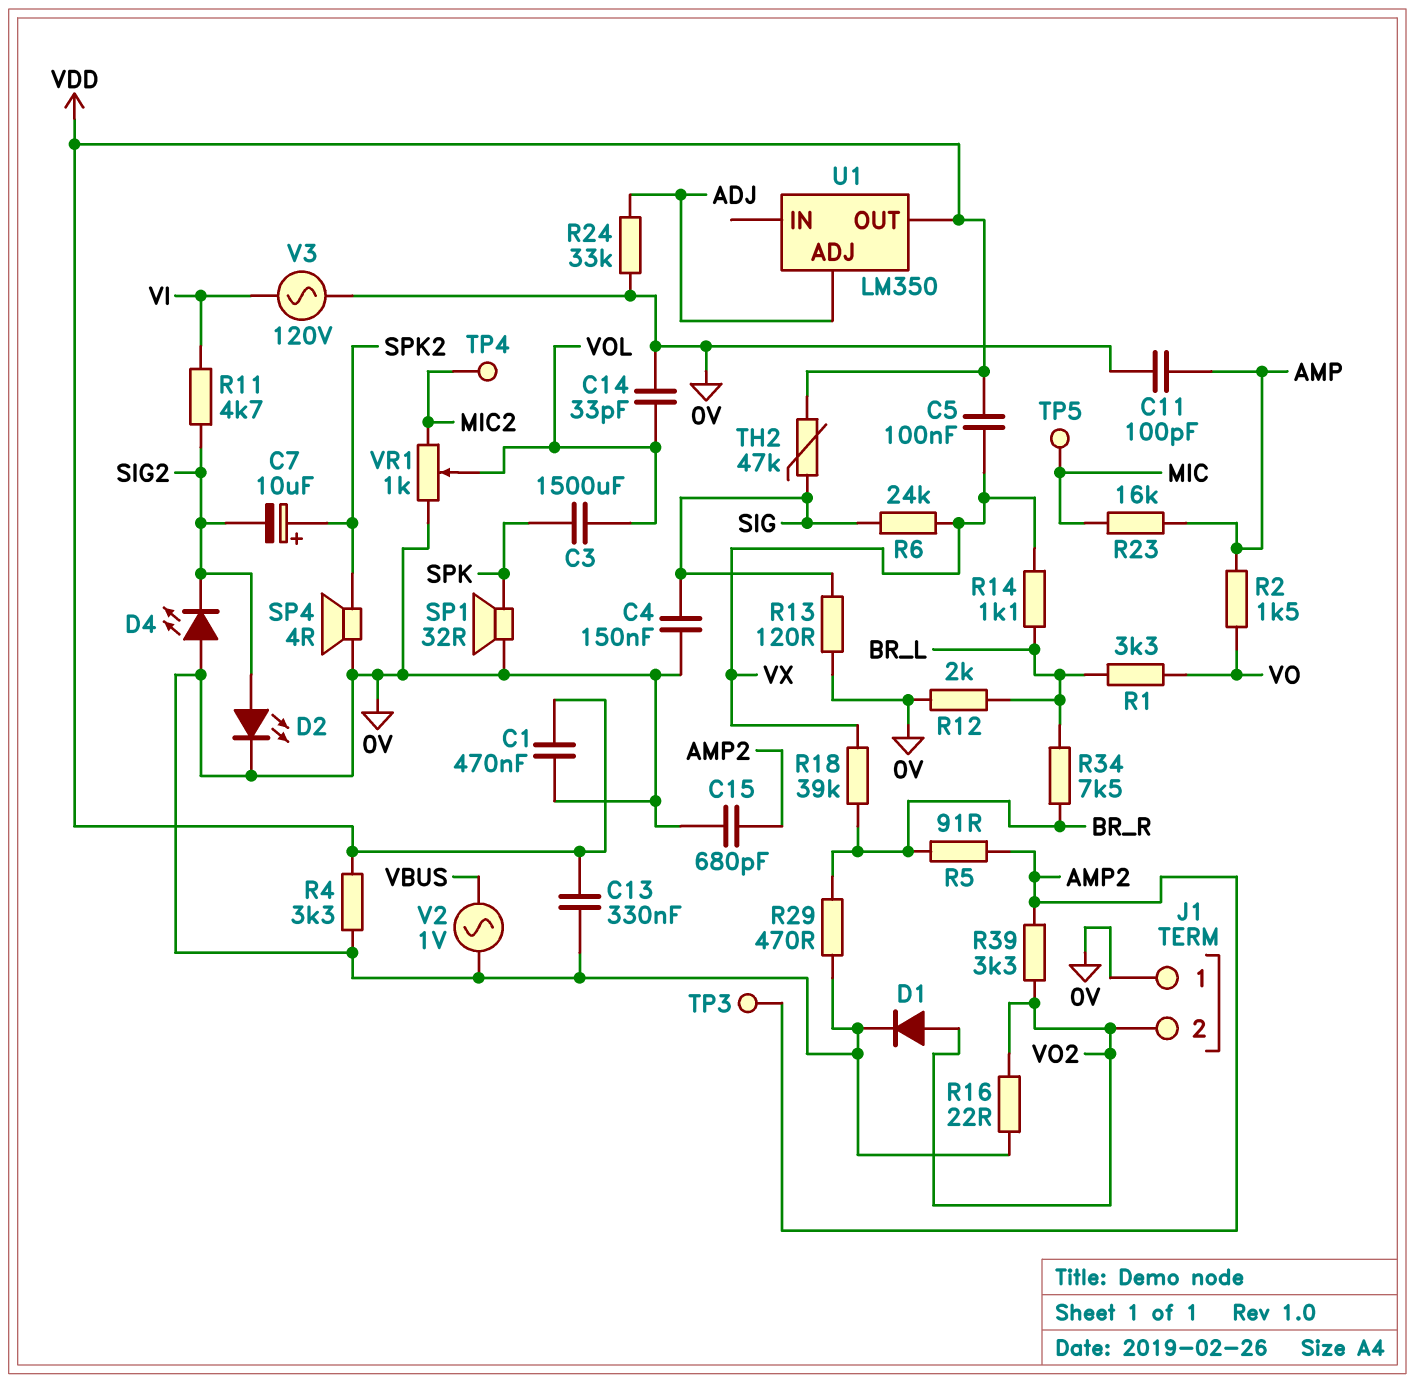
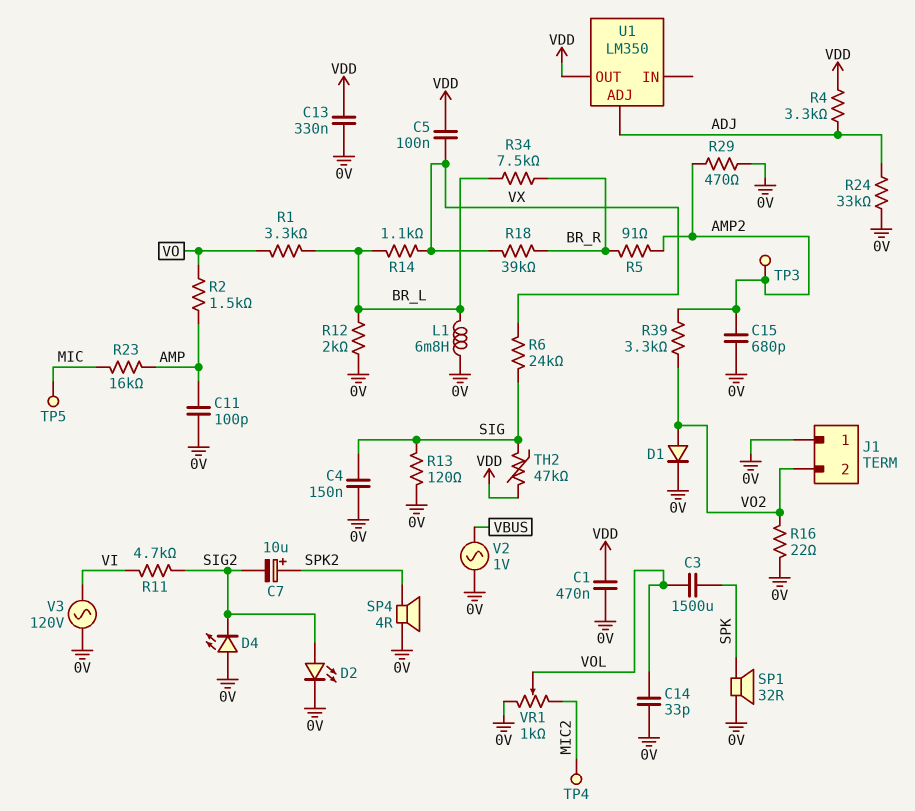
L1: none -> 6.8mH (0V, BR_L)
R4: 3.3k (0V, VDD) -> 3.3k (ADJ, VDD)
R29: 470 (0V, BR_R) -> 470 (0V, AMP2)

